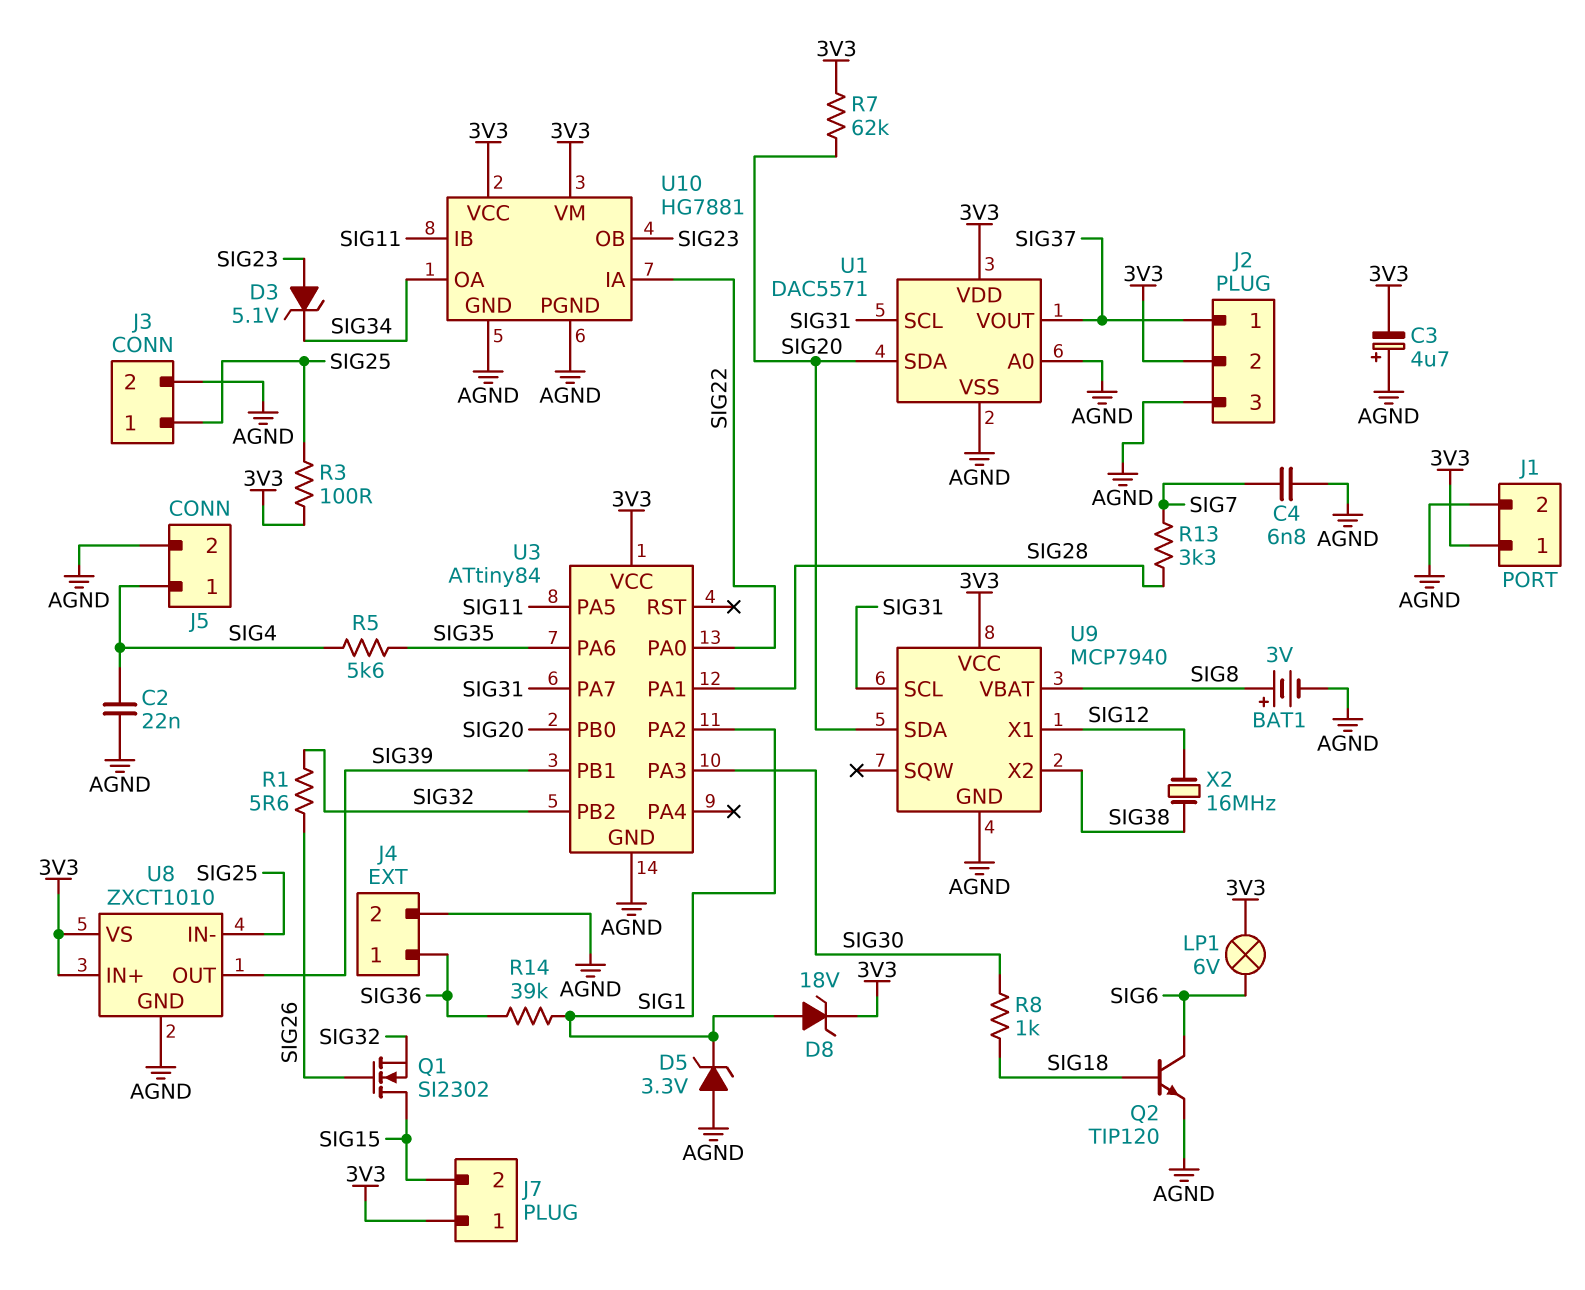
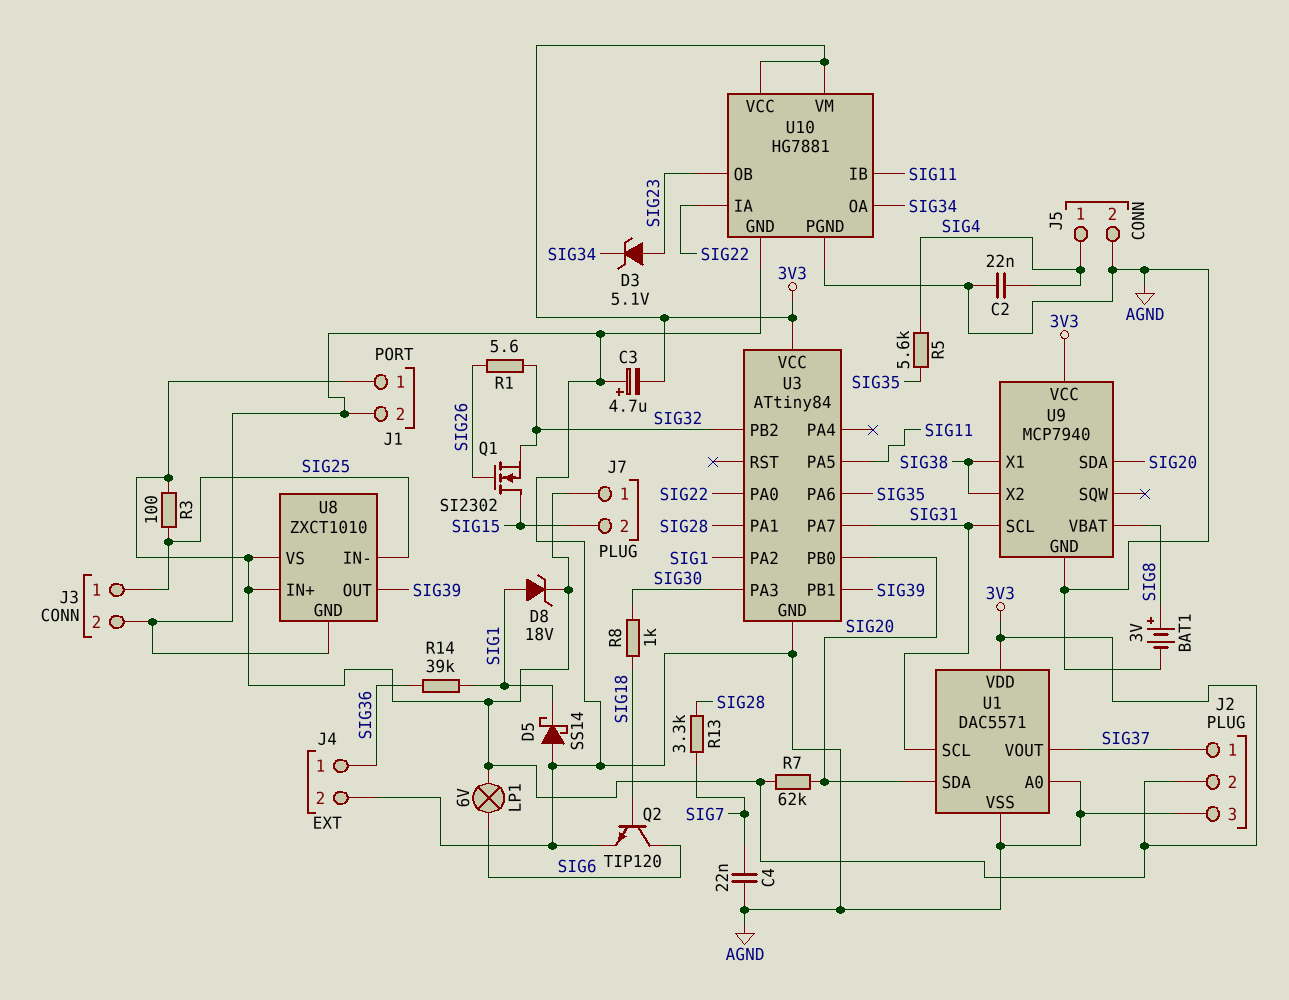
C4: 6.8nF (AGND, SIG7) -> 22nF (AGND, SIG7)
D5: zener 3.3V (A AGND, K SIG1) -> schottky SS14 (A AGND, K SIG1)
U9 pin X1: SIG12 -> SIG38
X2: 16MHz (SIG12, SIG38) -> none

